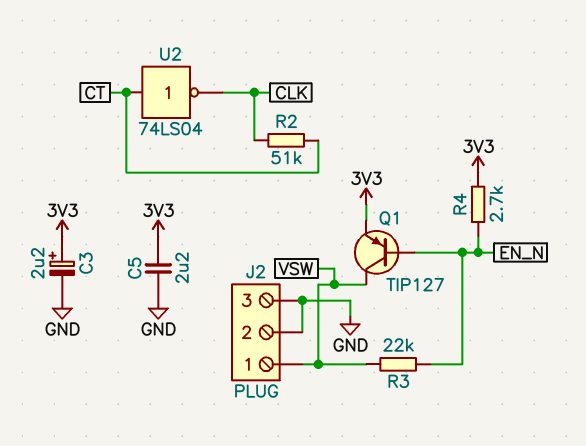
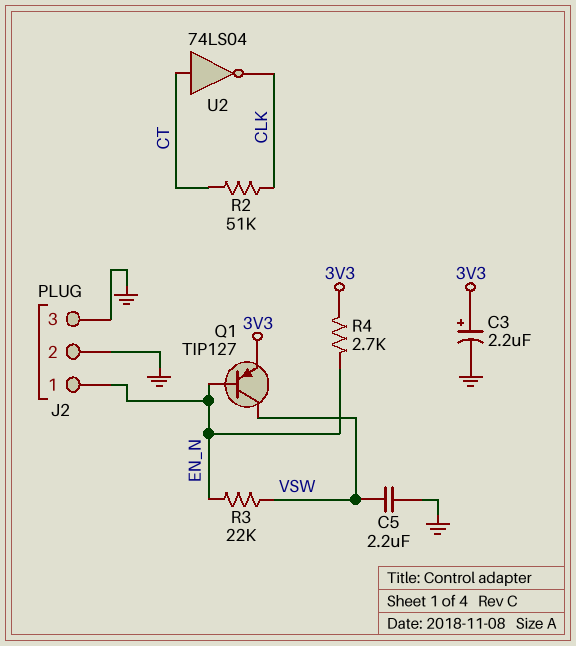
C5: 2.2uF (3V3, GND) -> 2.2uF (GND, VSW)
J2 pin 1: VSW -> EN_N

